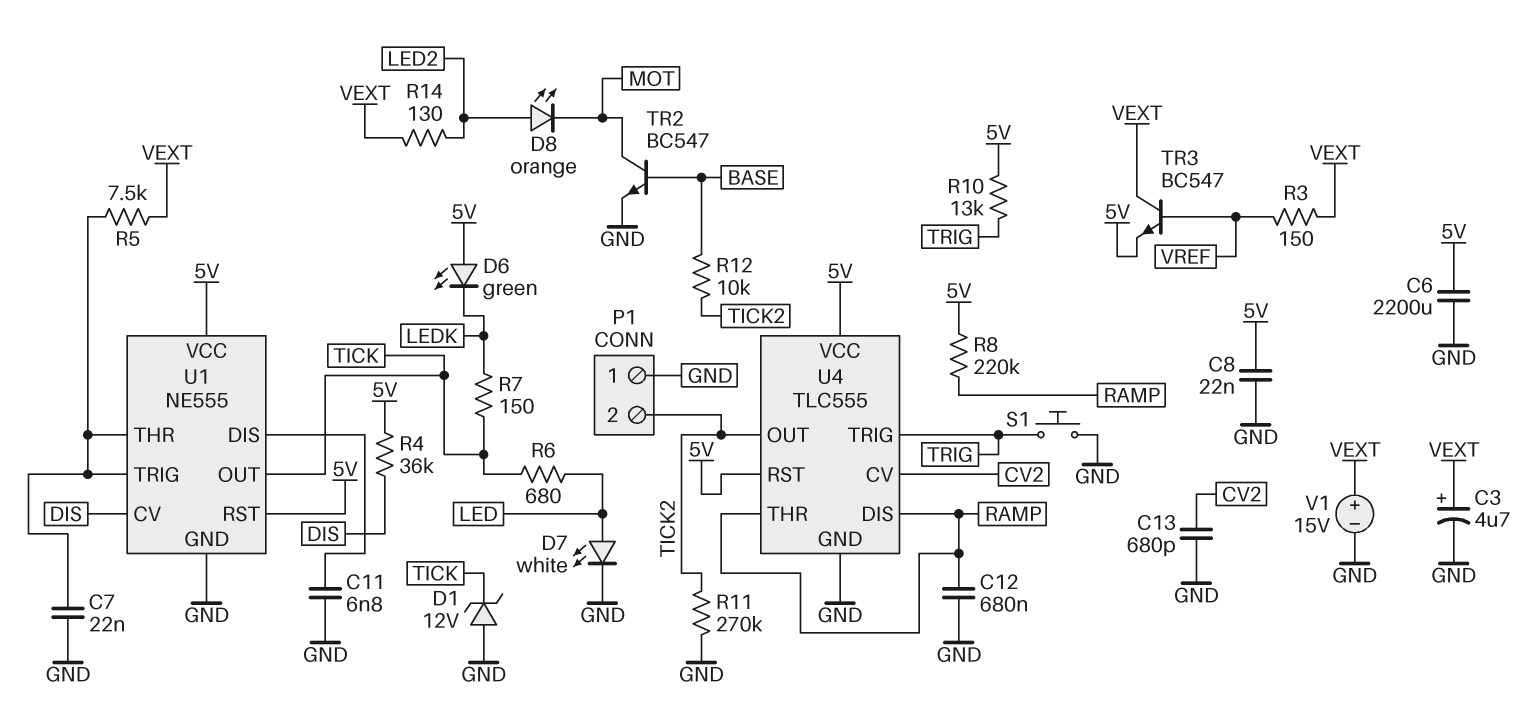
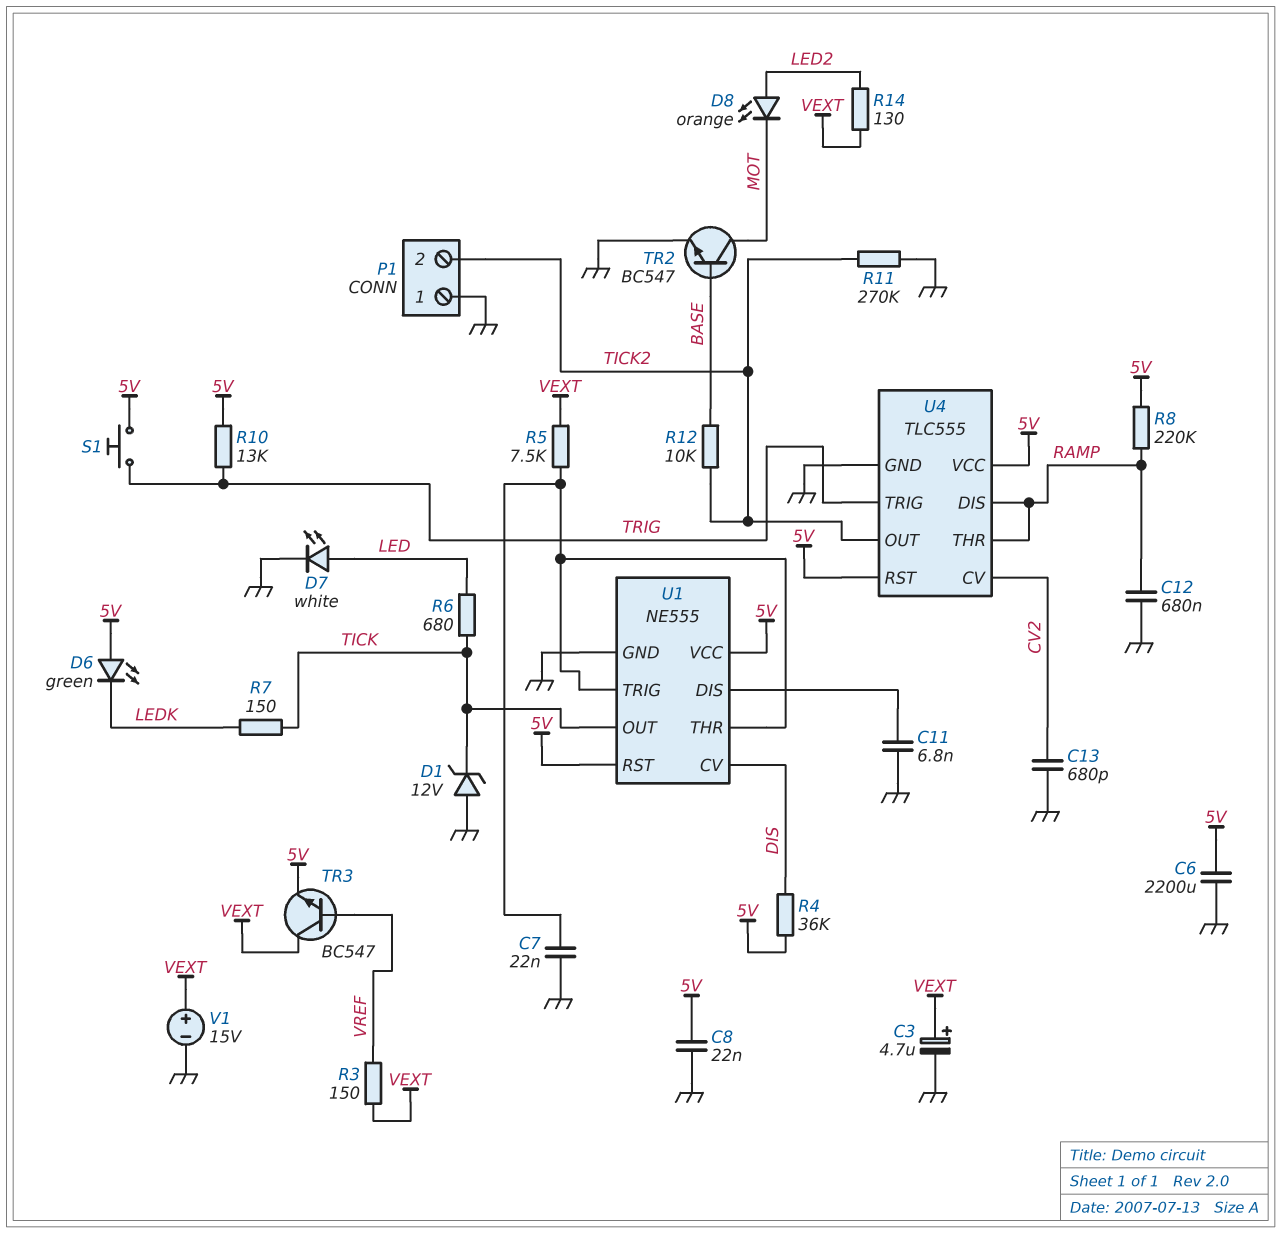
S1: button (GND, TRIG) -> button (5V, TRIG)

